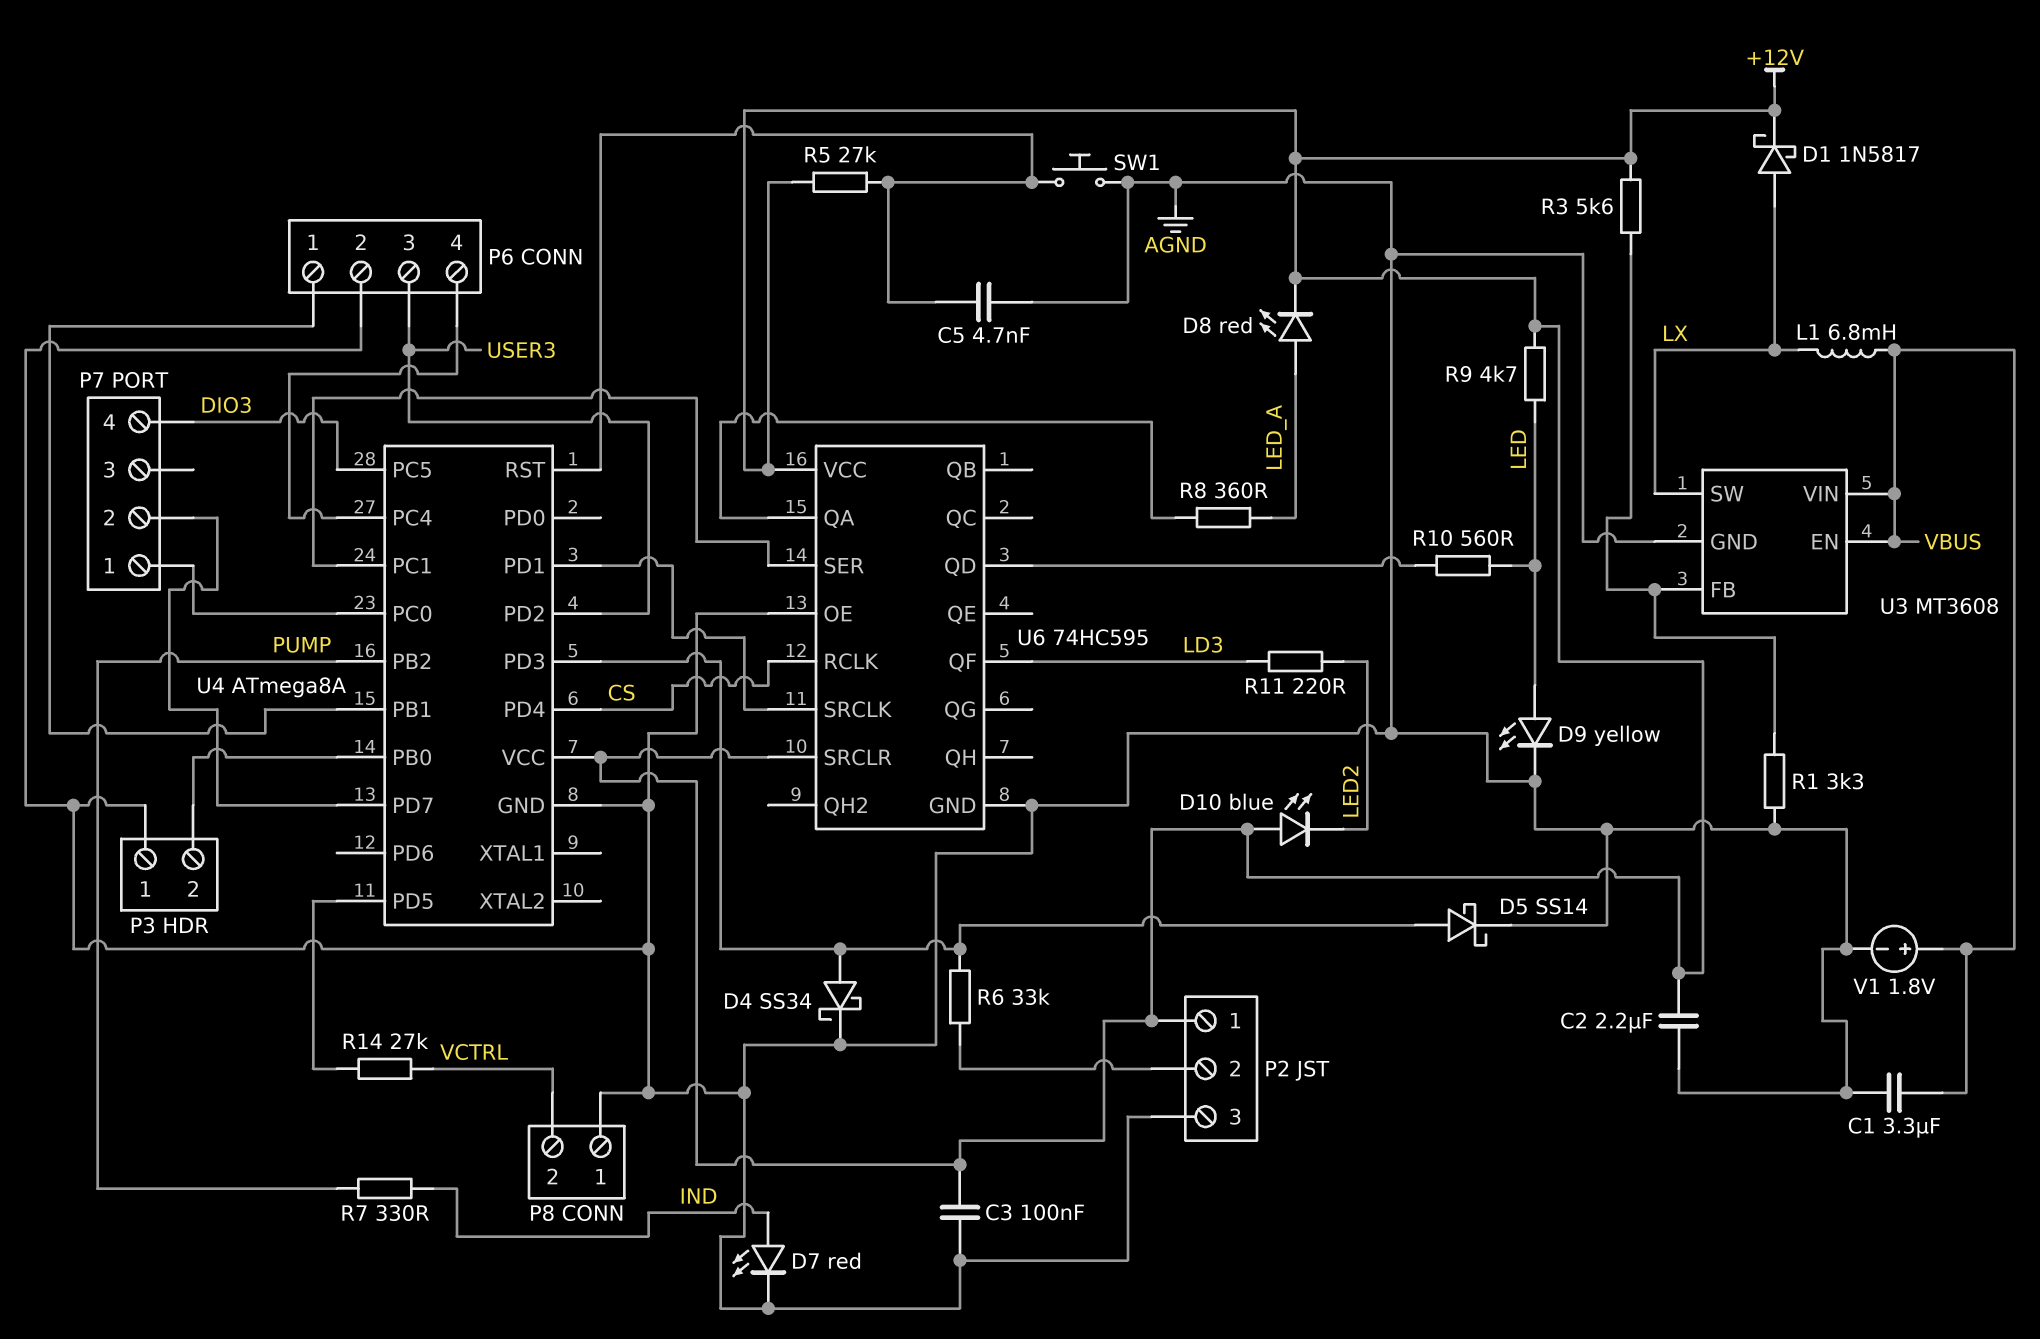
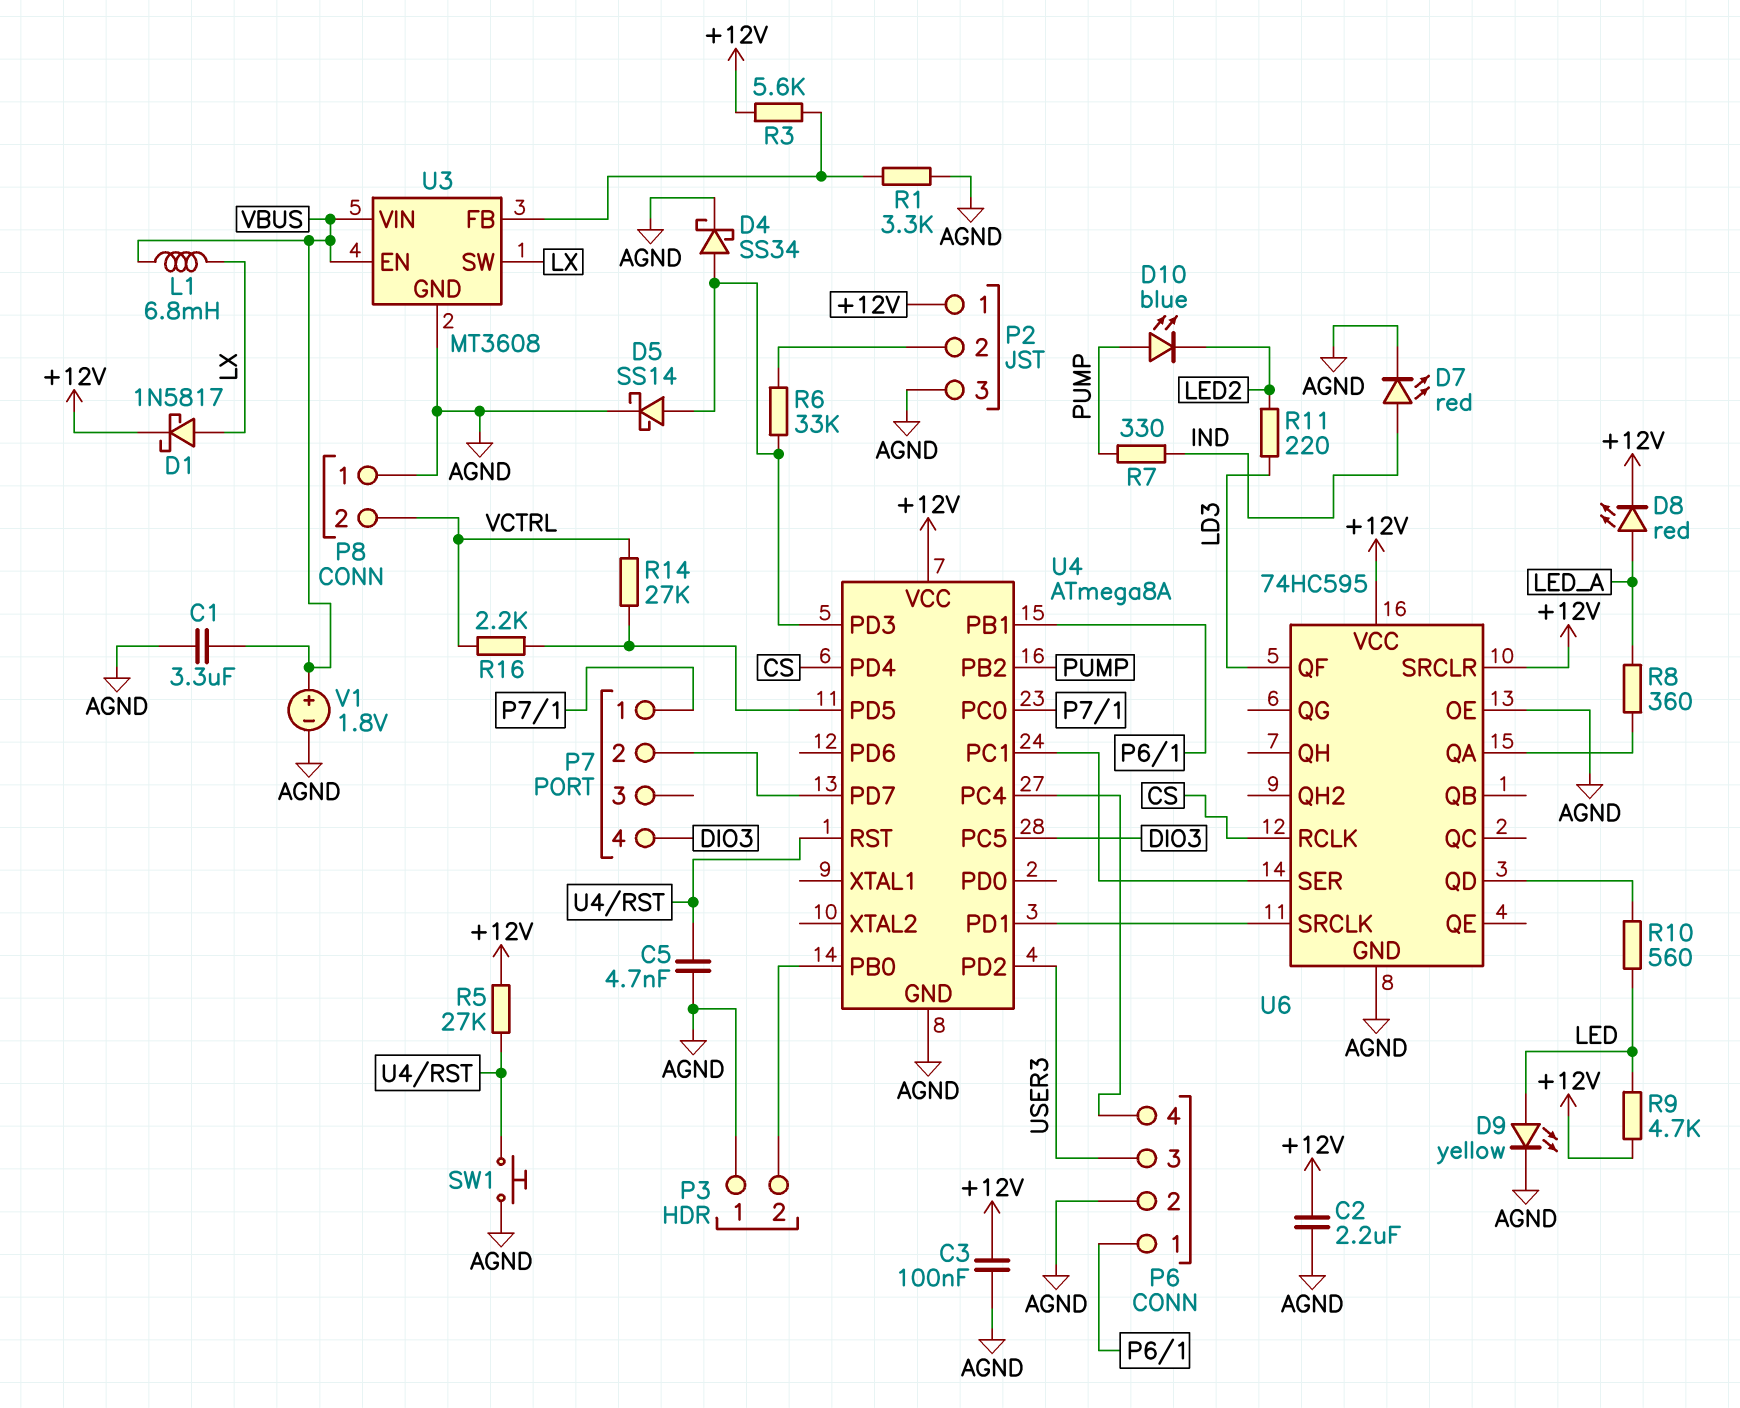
D10: LED blue (A +12V, K LED2) -> LED blue (A PUMP, K LED2)
R16: none -> 2.2k (U4/PD5, VCTRL)

